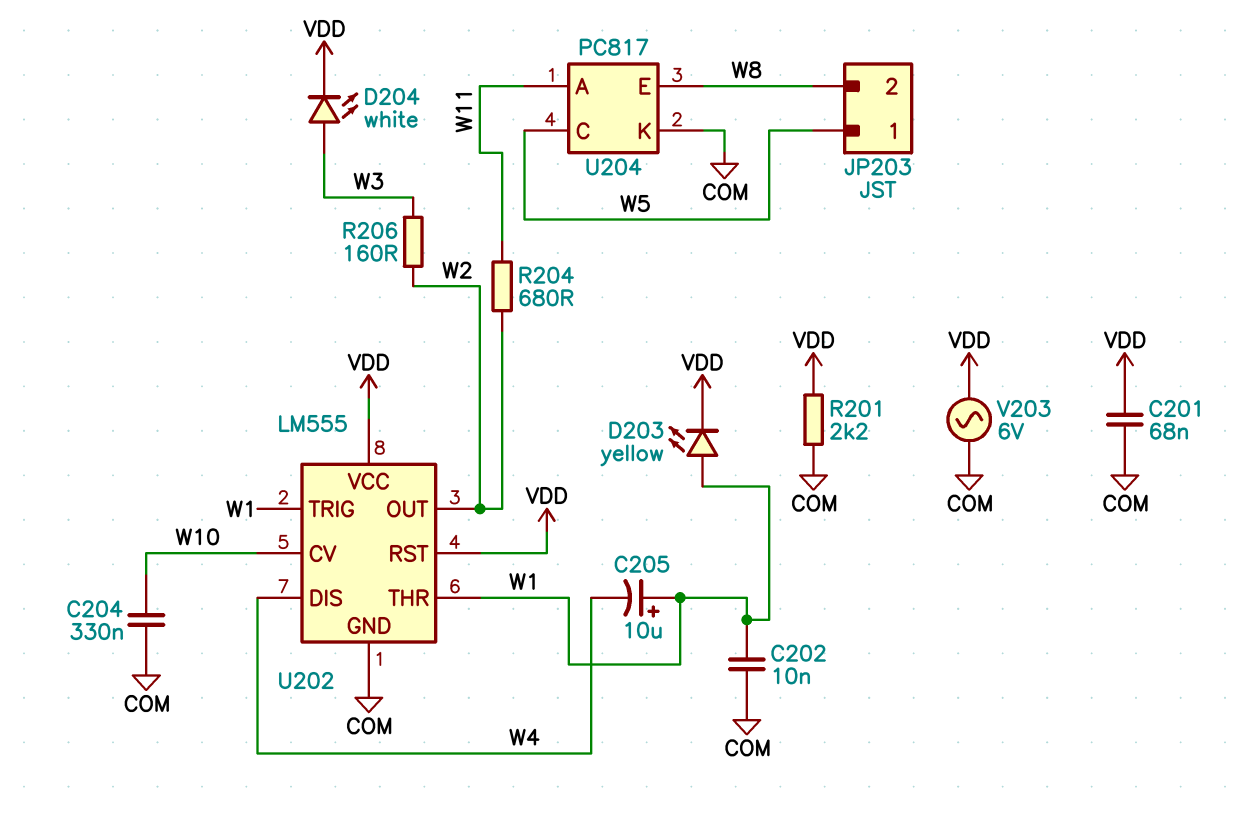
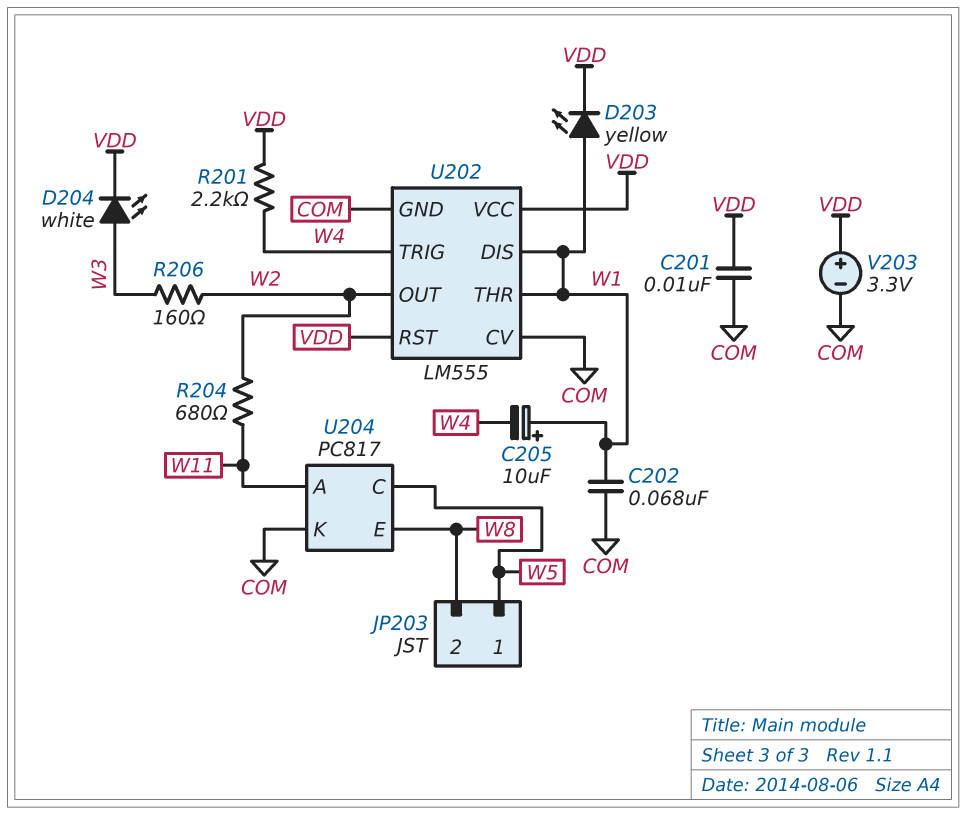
C201: 68nF (COM, VDD) -> 10nF (COM, VDD)
C202: 10nF (COM, W1) -> 68nF (COM, W1)
C204: 330nF (COM, W10) -> none
R201: 2.2k (COM, VDD) -> 2.2k (VDD, W4)
U202 pin CV: W10 -> COM
U202 pin DIS: W4 -> W1
U202 pin TRIG: W1 -> W4
V203: AC 6V (COM, VDD) -> 3.3V (plus VDD, minus COM)

